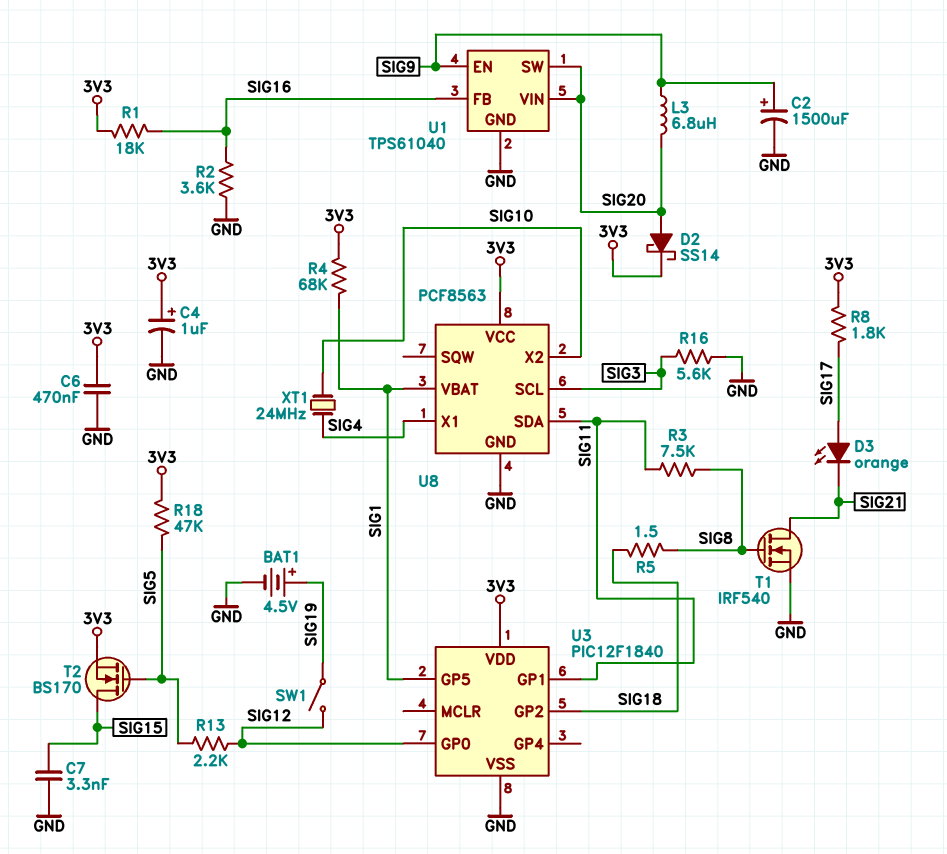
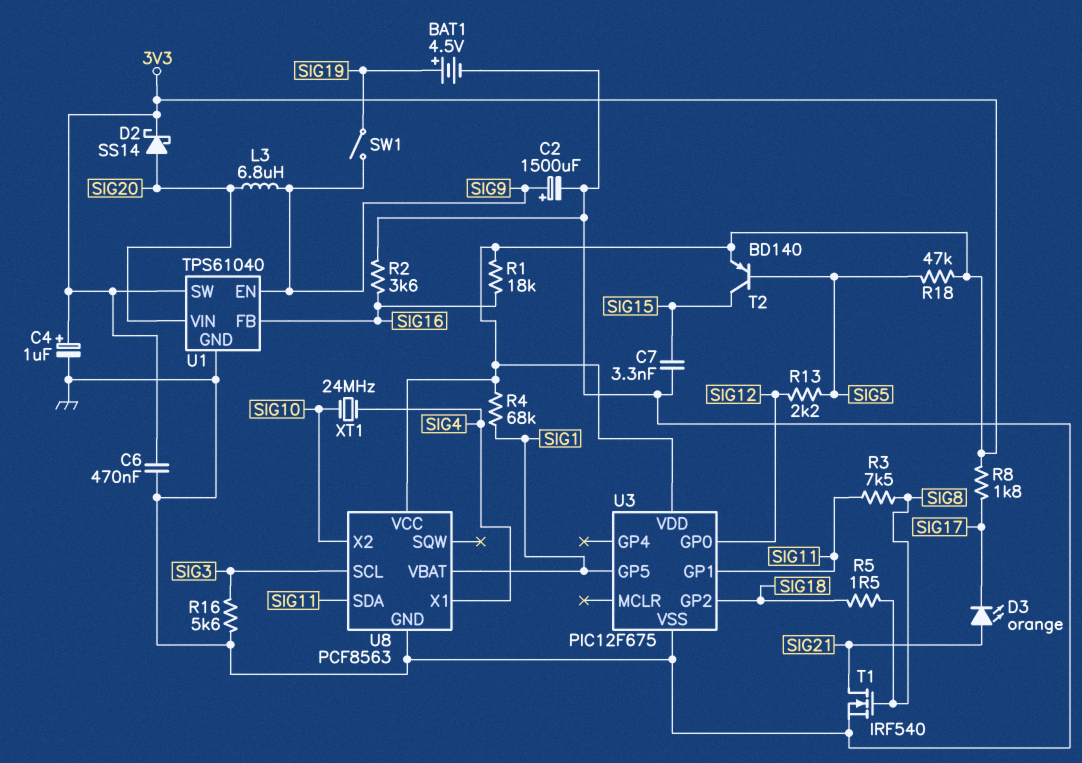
D3: LED orange (A SIG17, K SIG21) -> LED orange (A SIG21, K SIG17)
SW1: switch (SIG12, SIG19) -> switch (SIG9, SIG19)
T2: NMOS BS170 (G SIG5, D SIG15, S 3V3) -> PNP BD140 (B SIG5, C SIG15, E 3V3)
U1 pin SW: SIG20 -> 3V3
U3: PIC12F1840 -> PIC12F675

